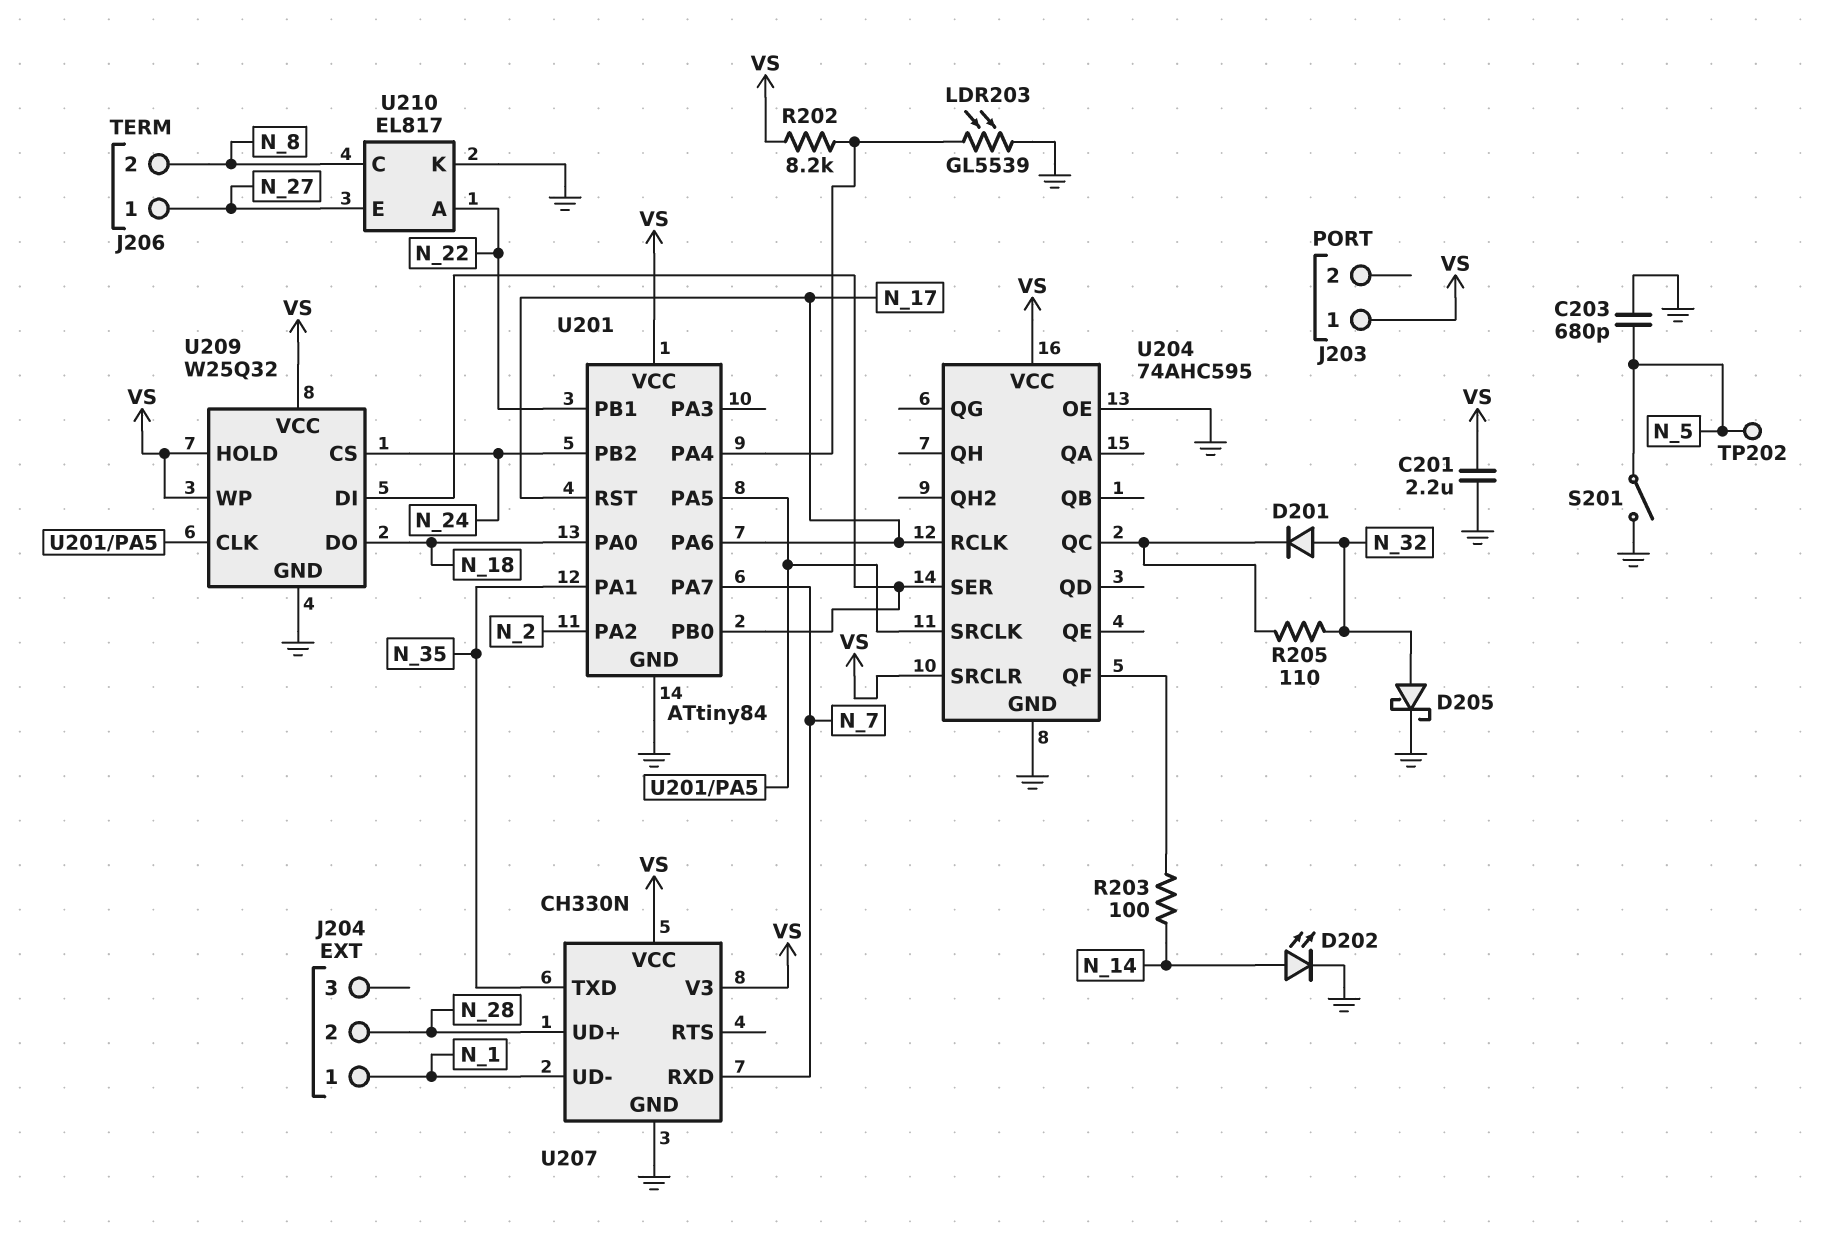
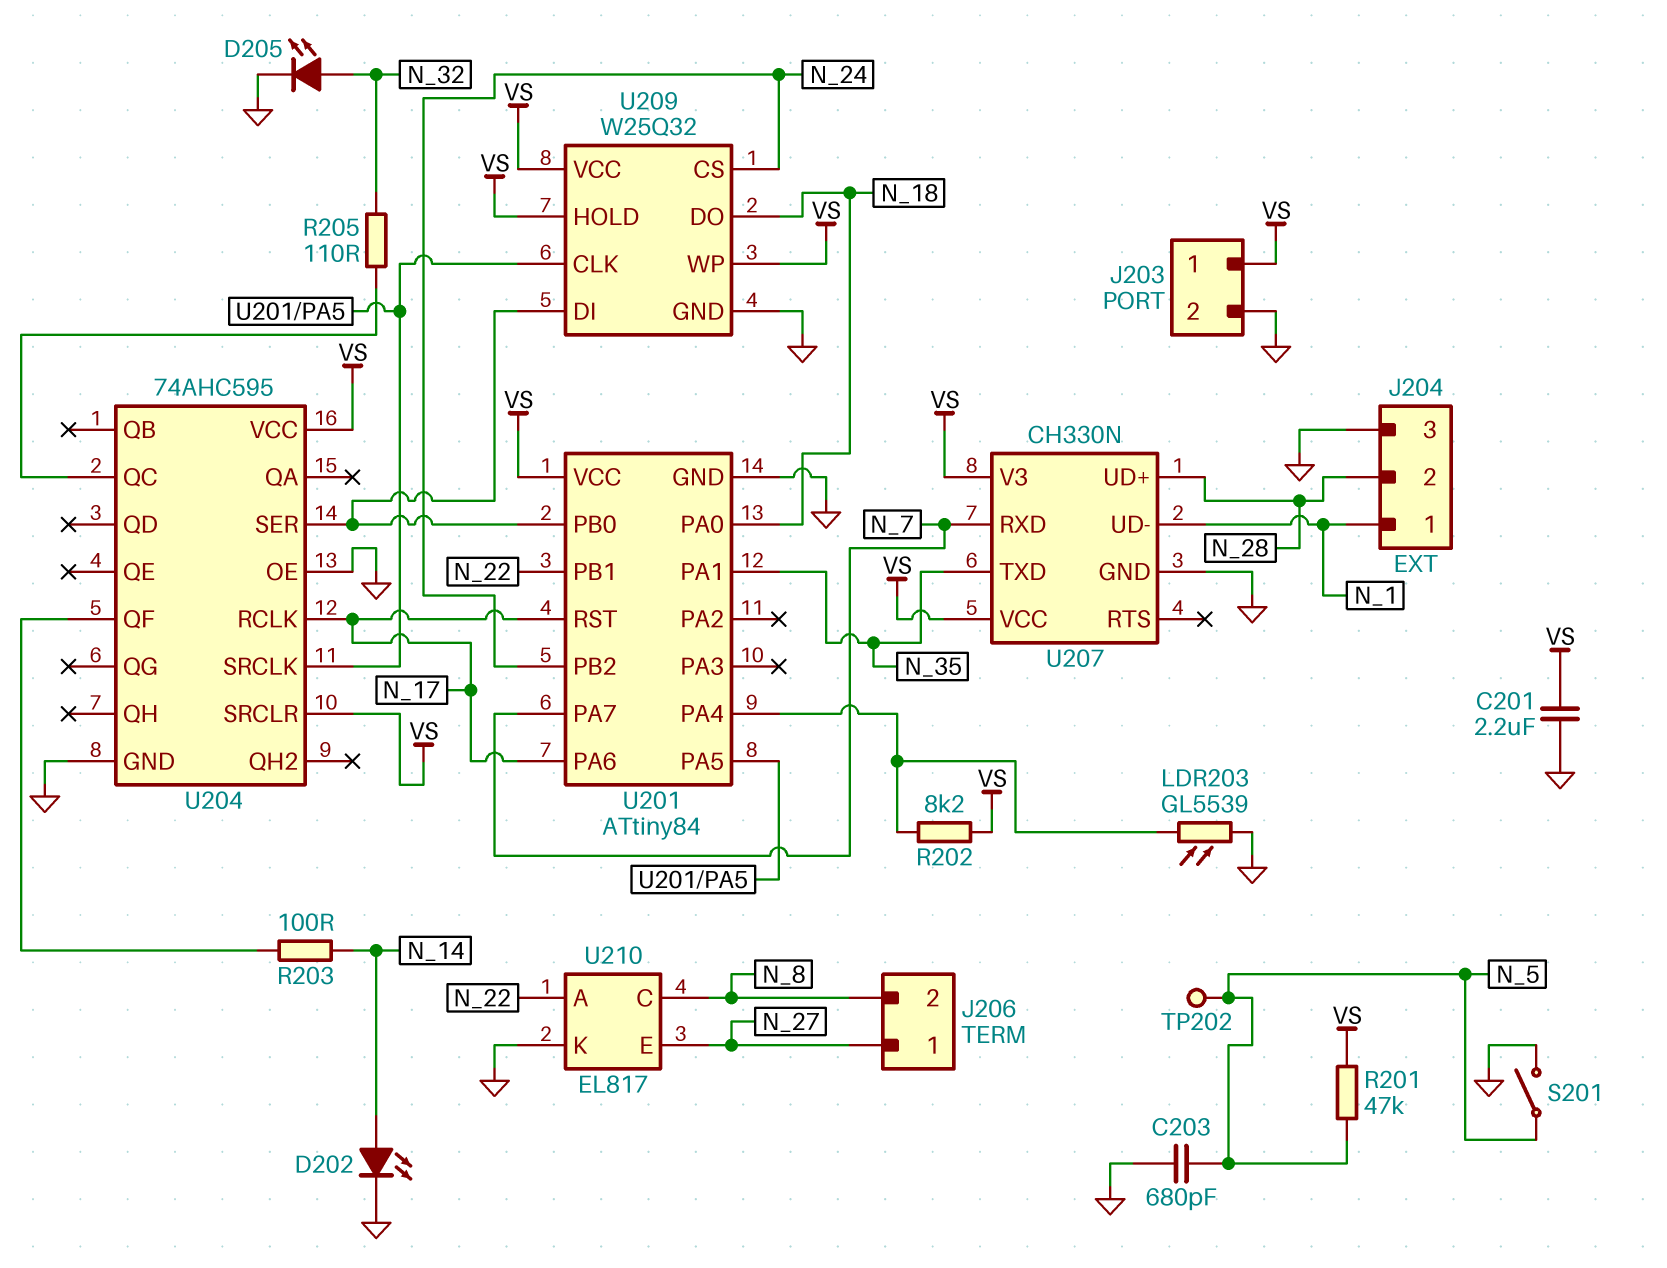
D201: diode (A N_32, K U204/QC) -> none
D205: schottky (A N_32, K GND) -> LED (A N_32, K GND)
J203 pin 2: none -> GND
J204 pin 3: none -> GND
R201: none -> 47k (N_5, VS)
U201 pin PA2: N_2 -> none

